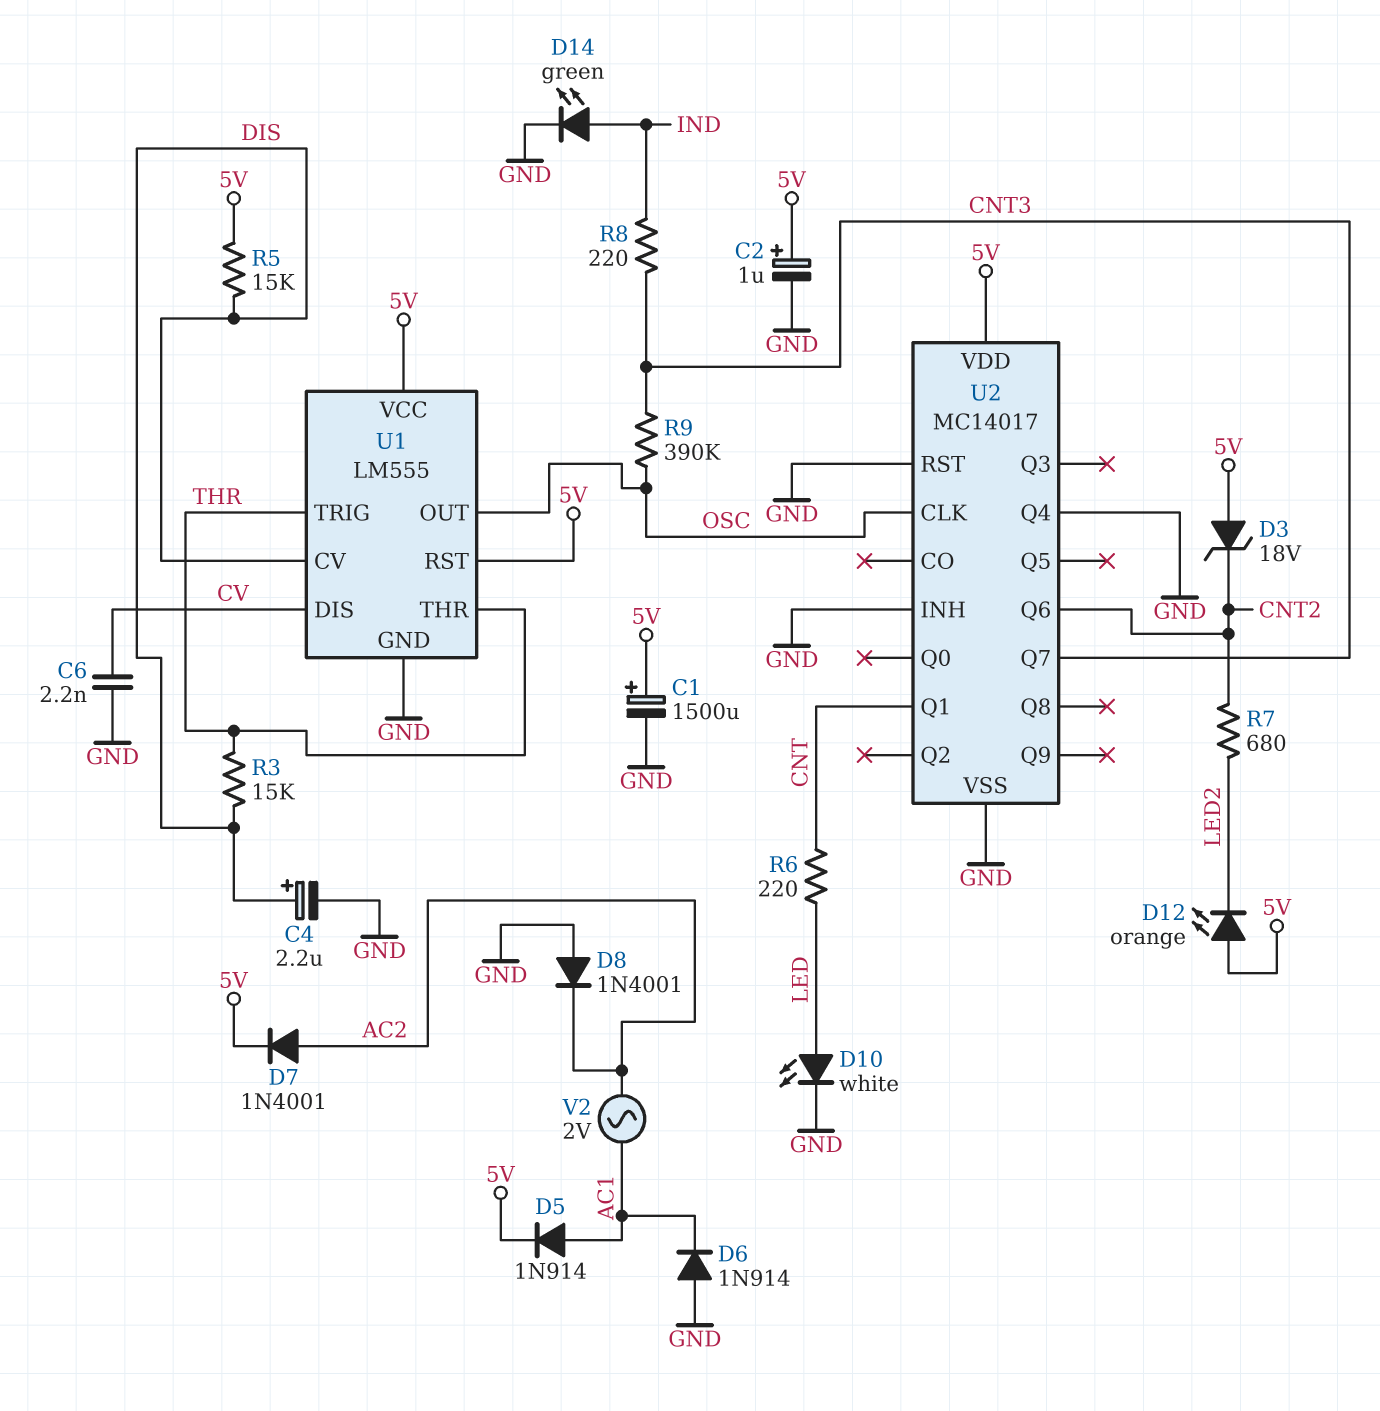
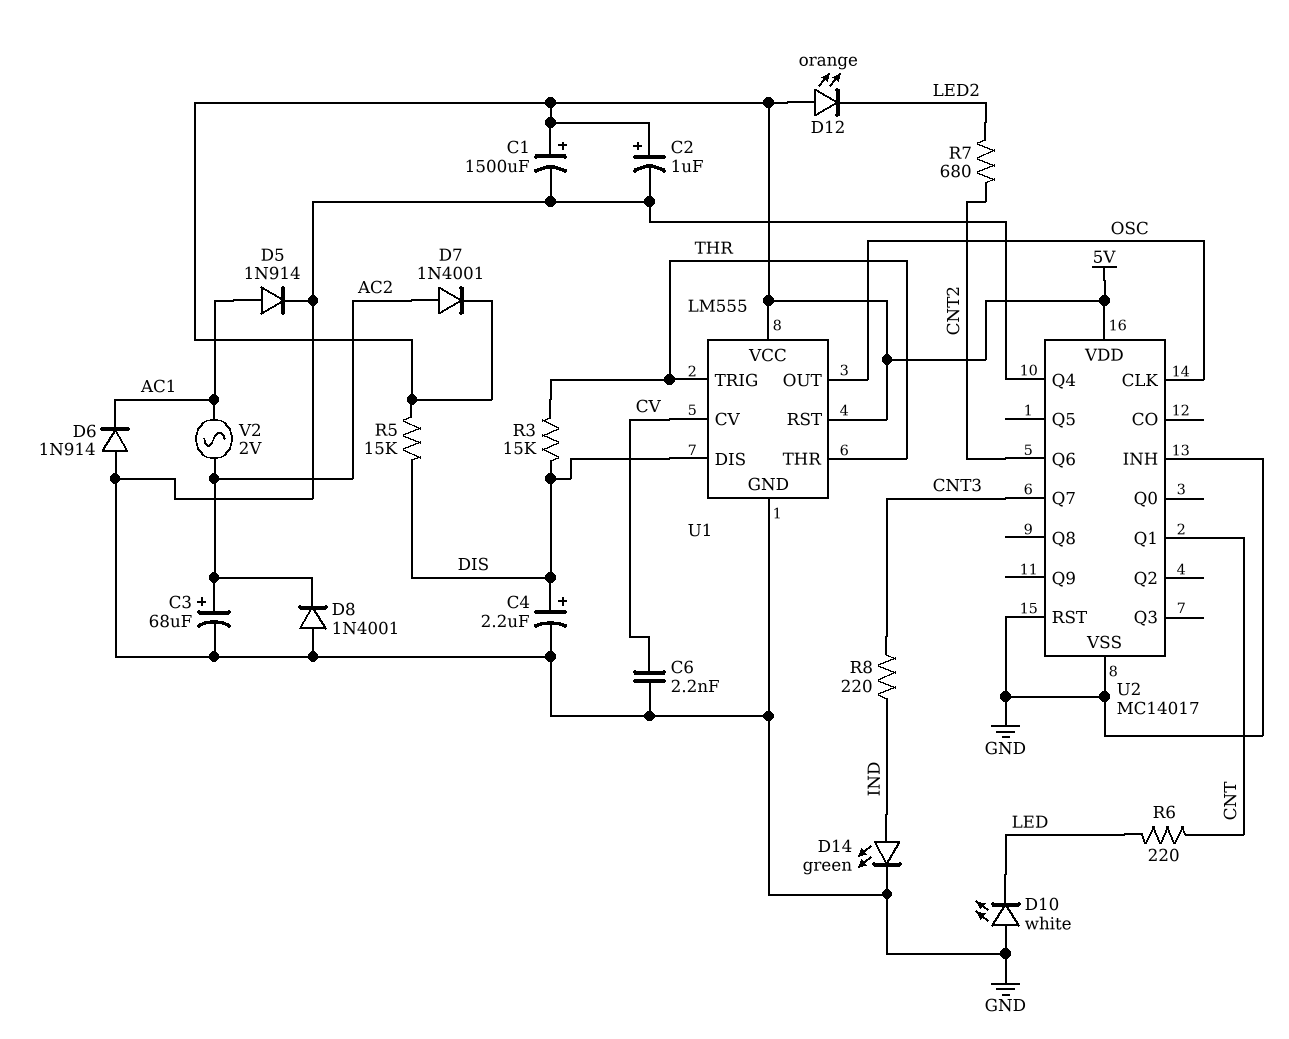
C3: none -> 68uF (plus AC2, minus GND)
D3: zener 18V (A 5V, K CNT2) -> none
D5: diode 1N914 (A AC1, K 5V) -> diode 1N914 (A AC1, K GND)
D10: LED white (A LED, K GND) -> LED white (A GND, K LED)
R9: 390k (CNT3, OSC) -> none
U1 pin CV: DIS -> CV
U1 pin DIS: CV -> DIS

